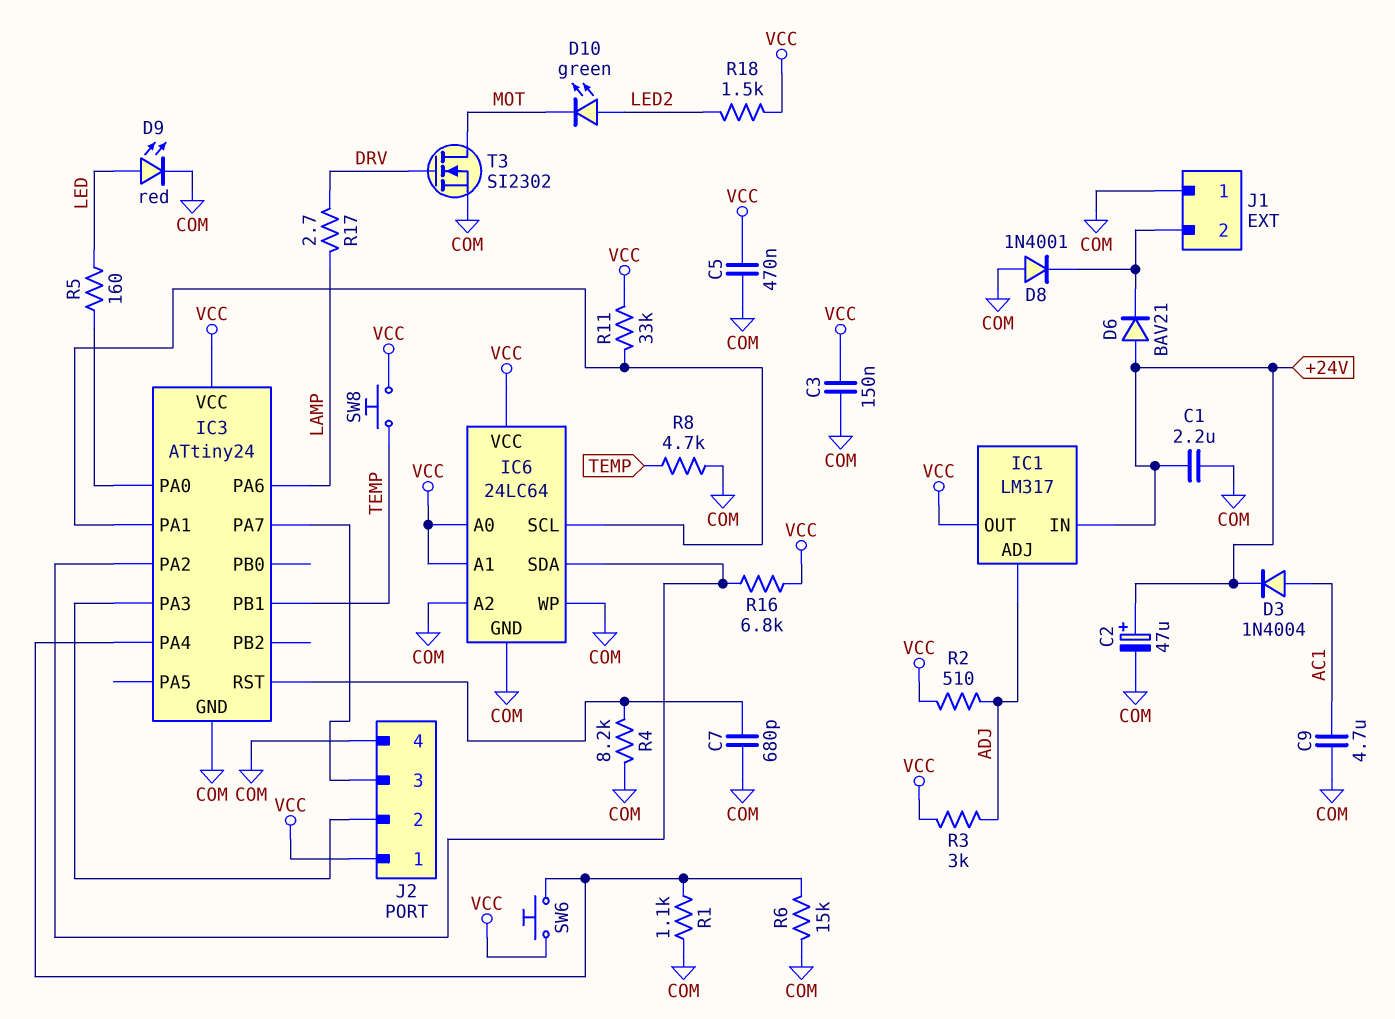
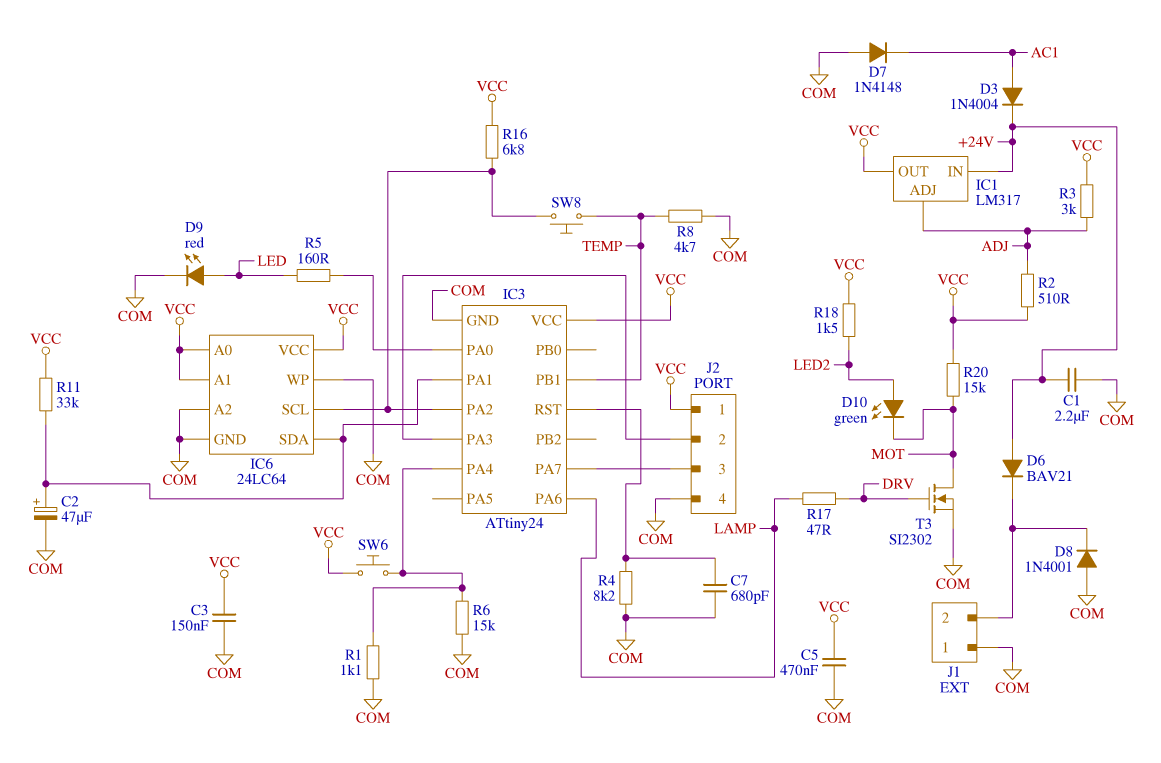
C2: 47uF (plus +24V, minus COM) -> 47uF (plus IC3/PA1, minus COM)
C9: 4.7uF (AC1, COM) -> none
D7: none -> diode 1N4148 (A COM, K AC1)
IC6 pin SCL: IC3/PA1 -> IC3/PA2
IC6 pin SDA: IC3/PA2 -> IC3/PA1
R17: 2.7 (DRV, LAMP) -> 47 (DRV, LAMP)
R20: none -> 15k (MOT, VCC)
SW8: button (TEMP, VCC) -> button (IC3/PA2, TEMP)

